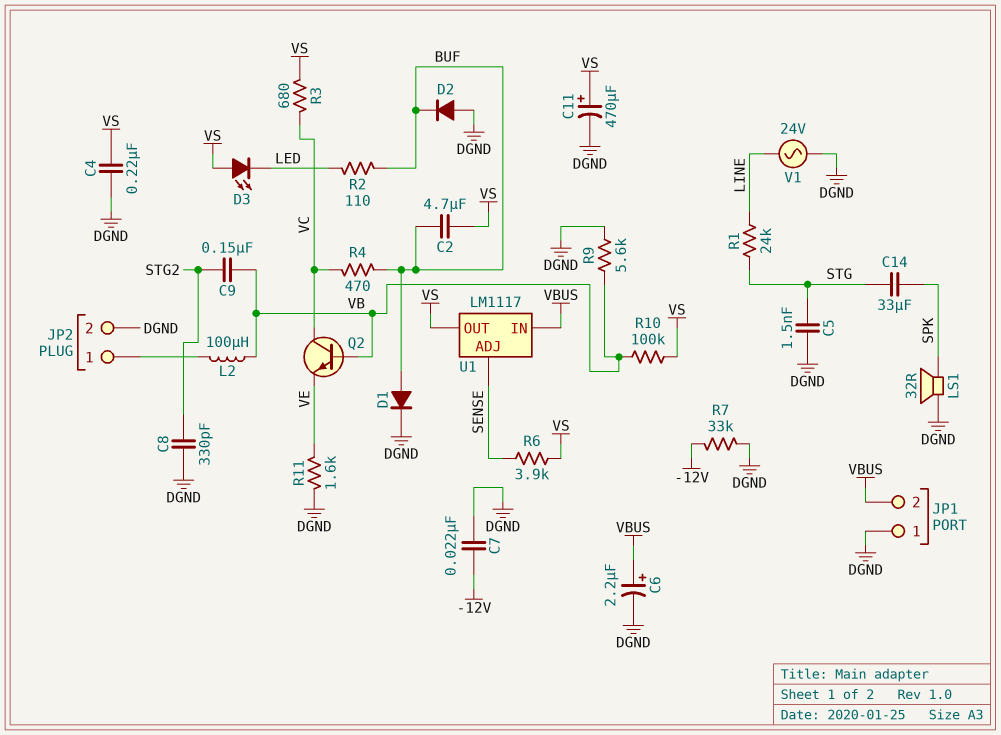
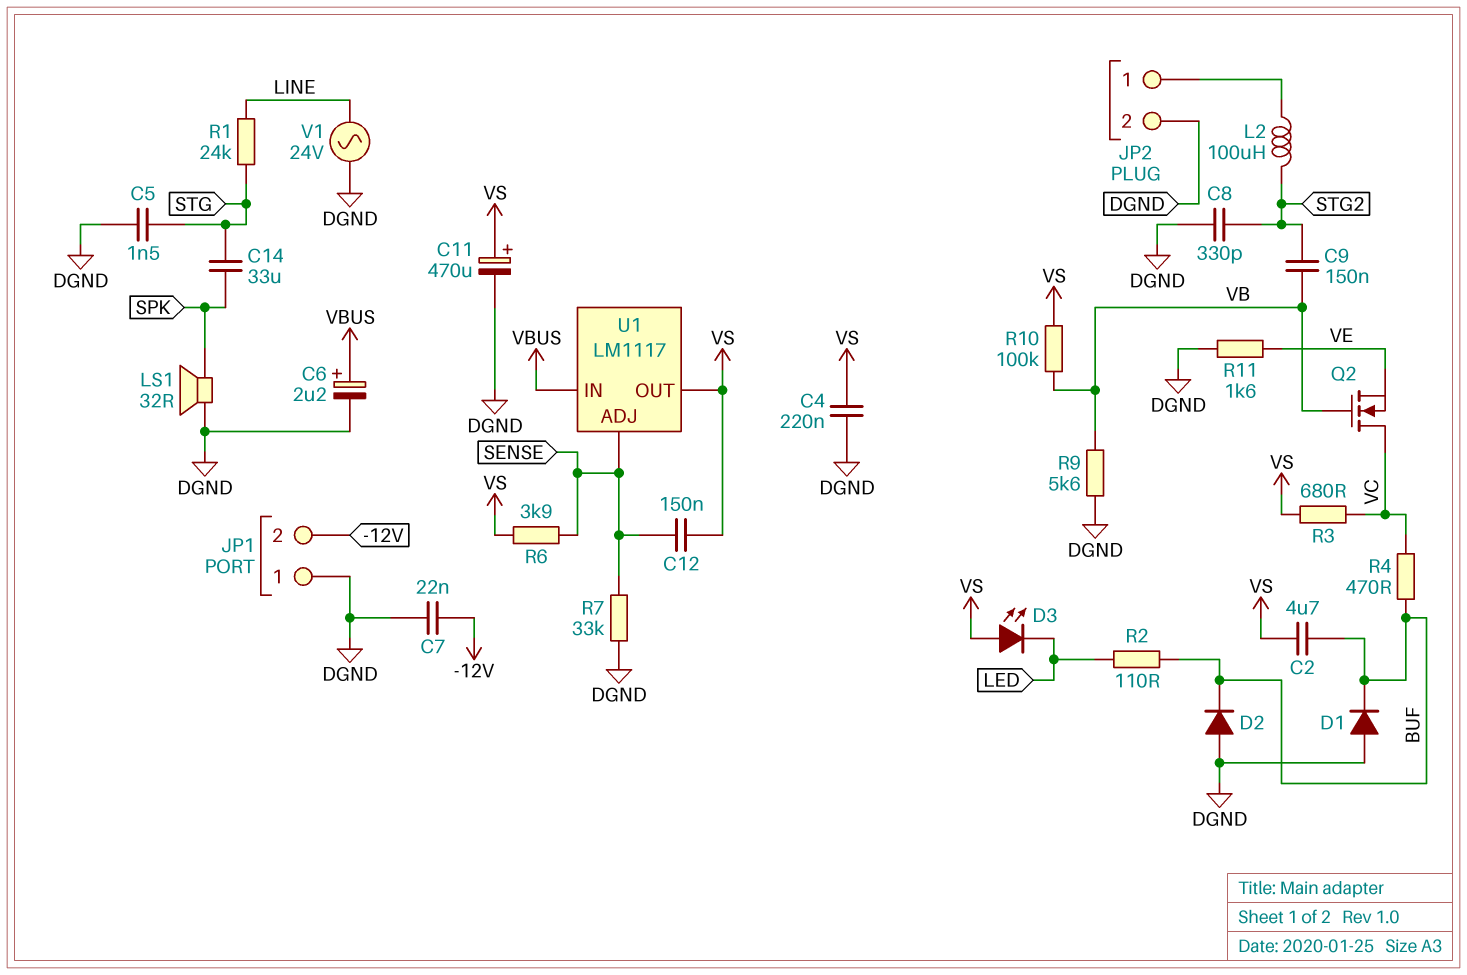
C12: none -> 150nF (SENSE, VS)
D1: diode (A BUF, K DGND) -> diode (A DGND, K BUF)
JP1 pin 2: VBUS -> -12V
L2: 100uH (JP2/1, VB) -> 100uH (JP2/1, STG2)
Q2: NPN (B VB, C VC, E VE) -> NMOS (G VB, D VC, S VE)
R7: 33k (-12V, DGND) -> 33k (DGND, SENSE)

